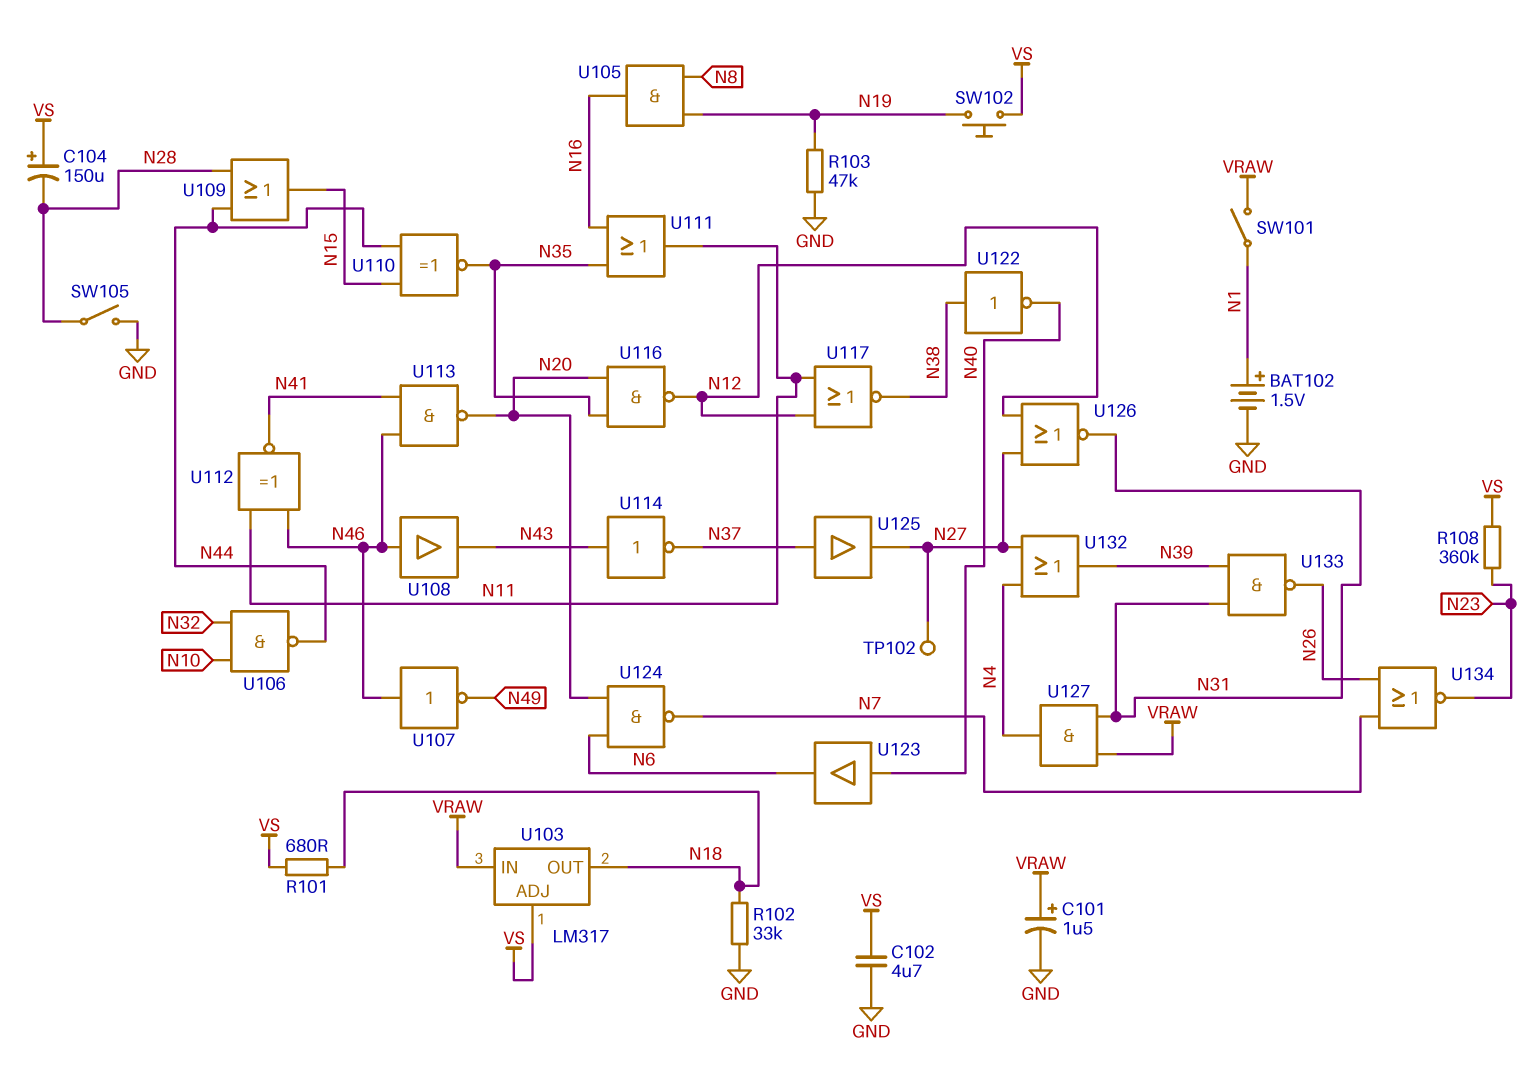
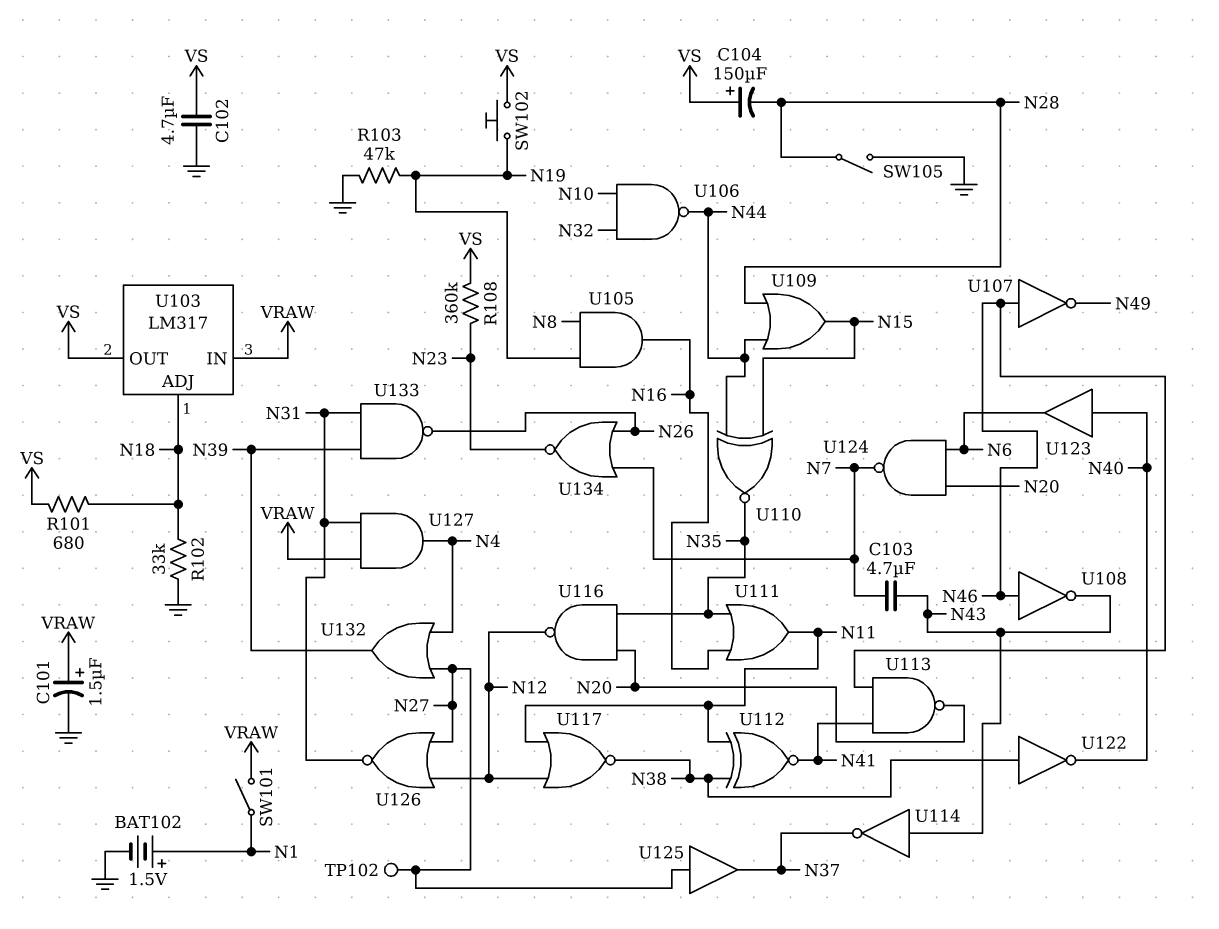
C103: none -> 4.7uF (N7, N43)
U103 pin ADJ: VS -> N18
U103 pin OUT: N18 -> VS
U108: buffer (in N46, out N43) -> NOT (in N46, out N43)
U112: XNOR (in N11, in N46, out N41) -> XNOR (in N11, in N38, out N41)
U125: buffer (in N37, out N27) -> buffer (in N27, out N37)

